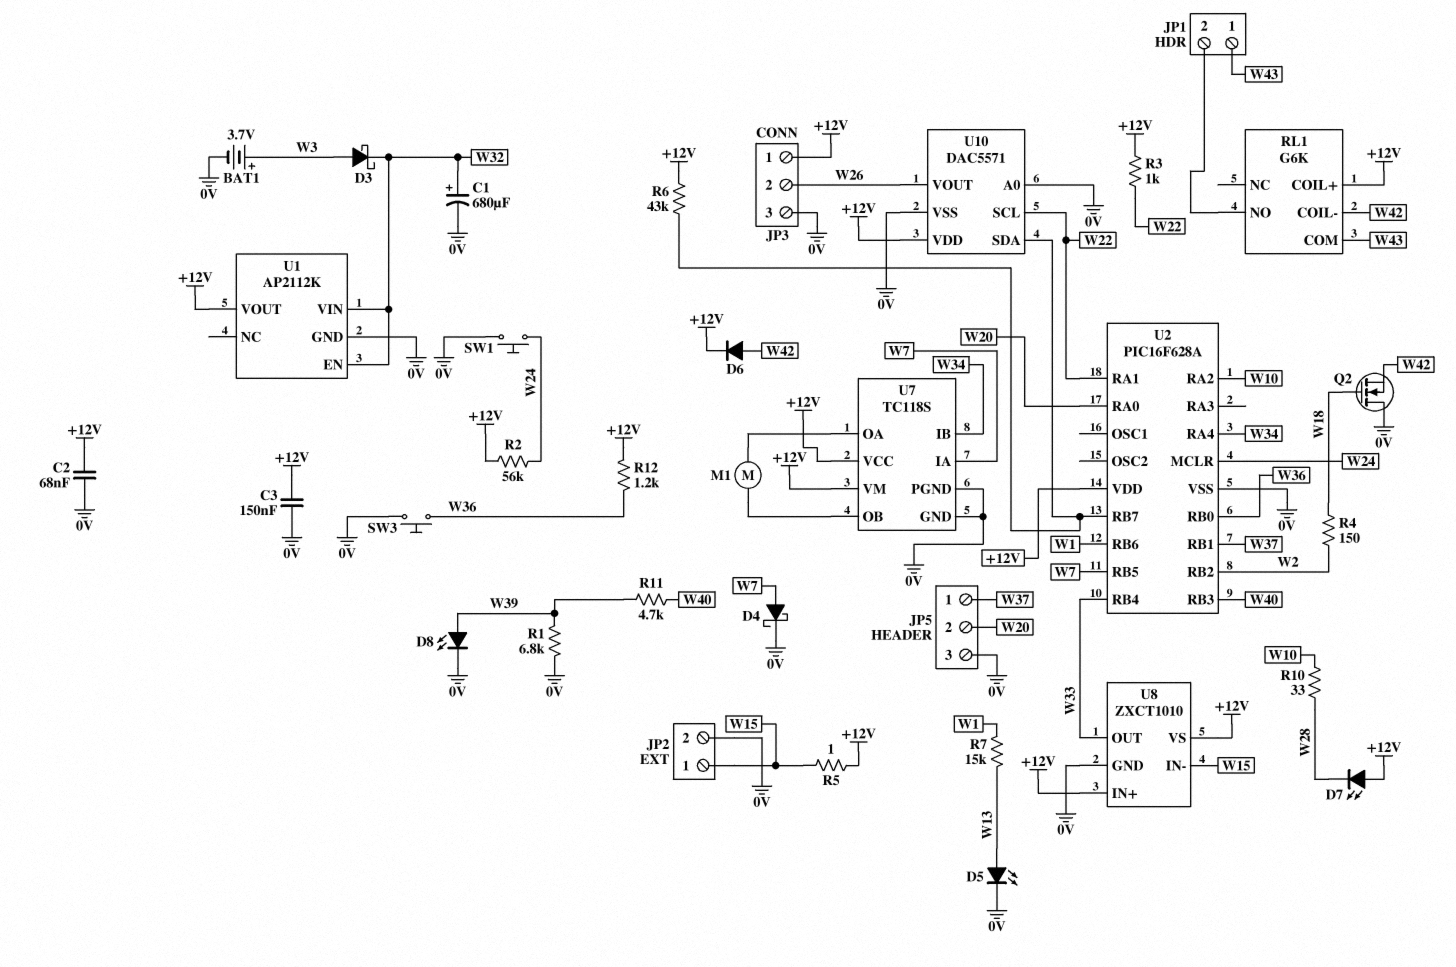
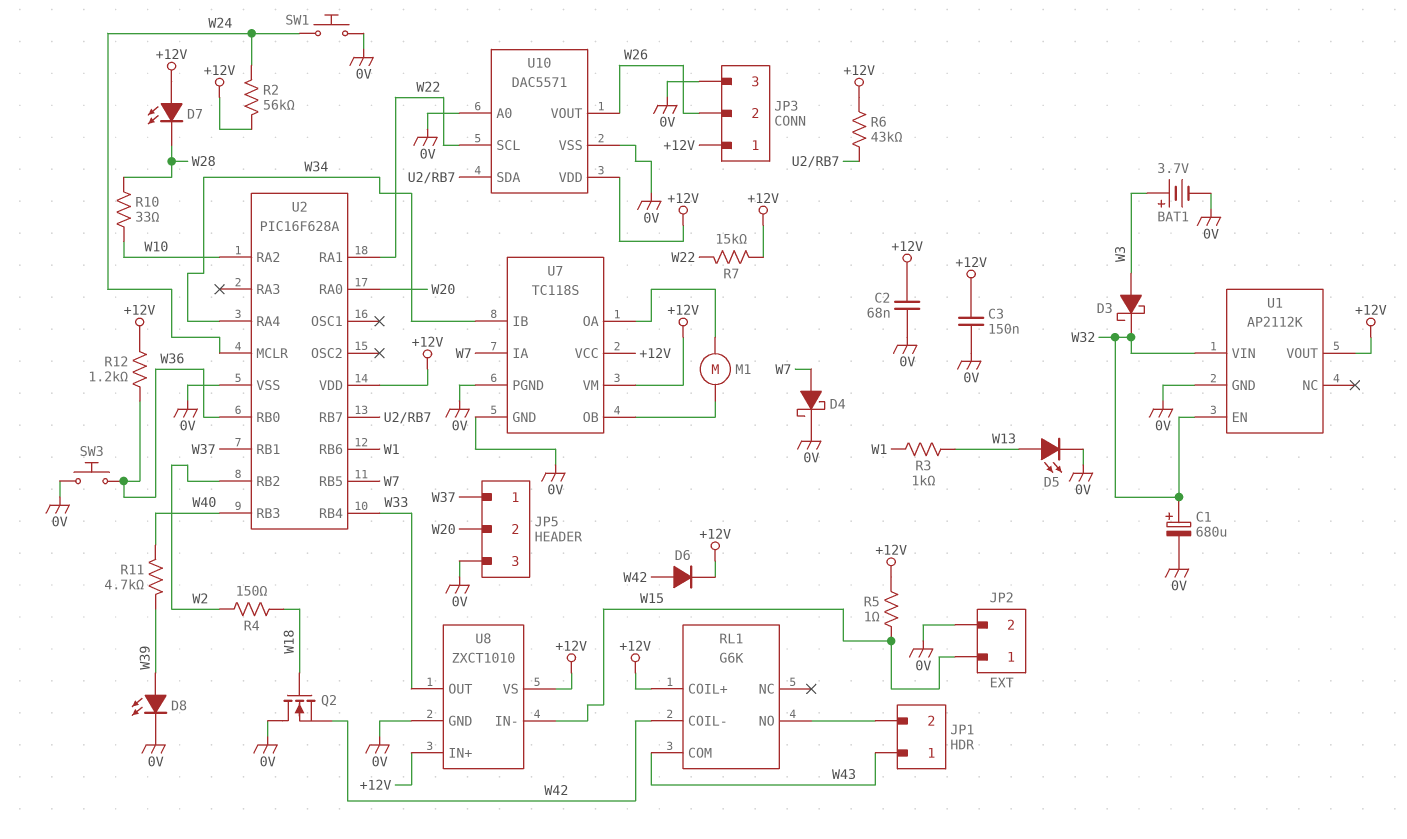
R1: 6.8k (0V, W39) -> none
R3: 1k (+12V, W22) -> 1k (W1, W13)
R7: 15k (W1, W13) -> 15k (+12V, W22)

